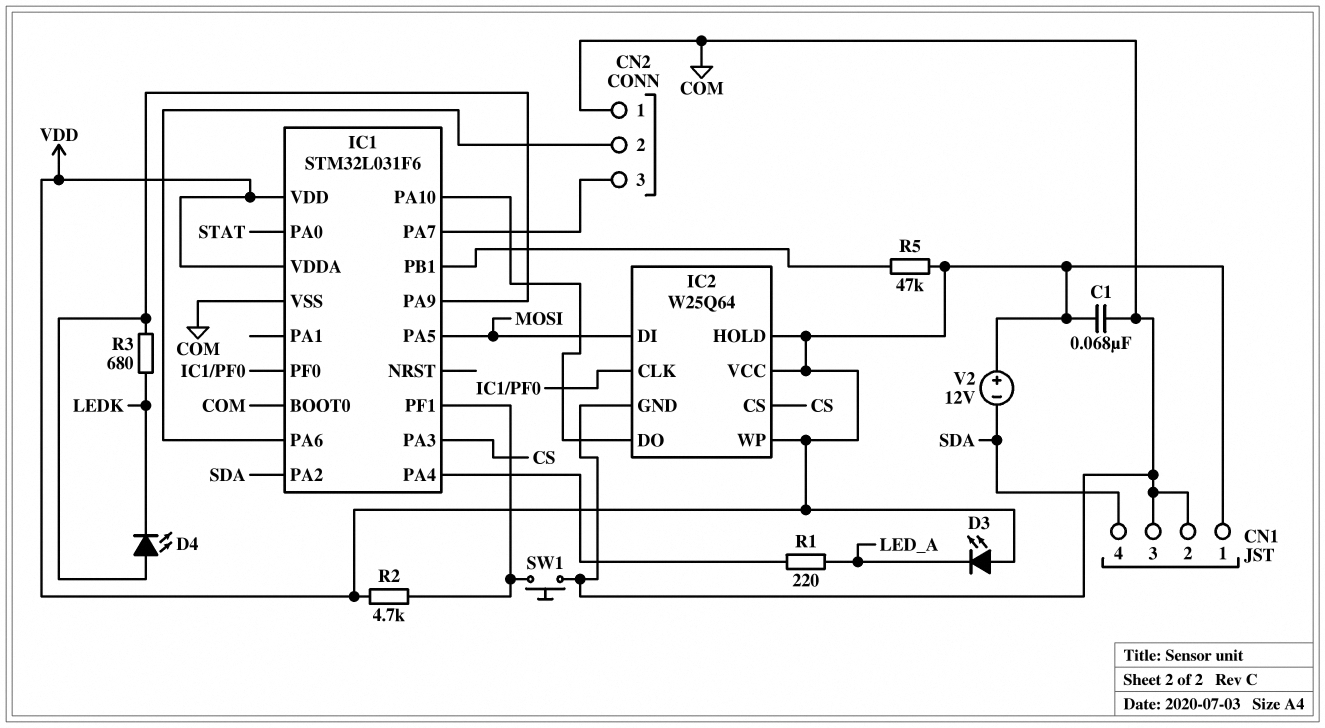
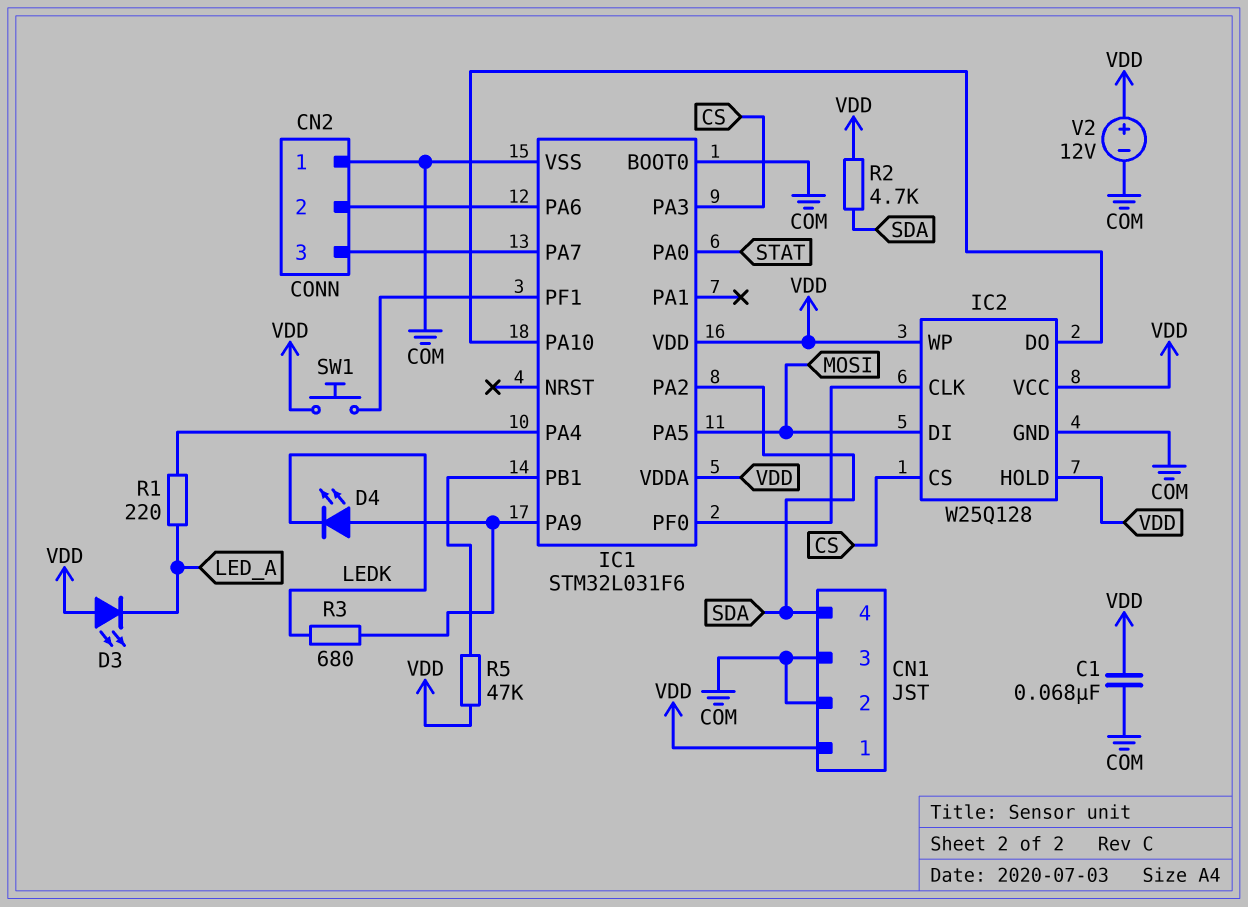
IC2: W25Q64 -> W25Q128
R2: 4.7k (IC1/PF1, VDD) -> 4.7k (SDA, VDD)
SW1: button (COM, IC1/PF1) -> button (IC1/PF1, VDD)
V2: 12V (plus VDD, minus SDA) -> 12V (plus VDD, minus COM)

